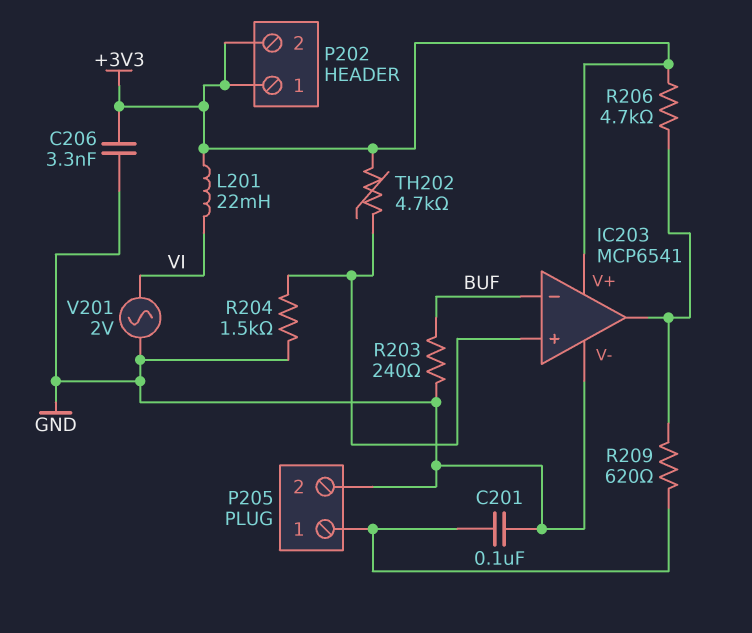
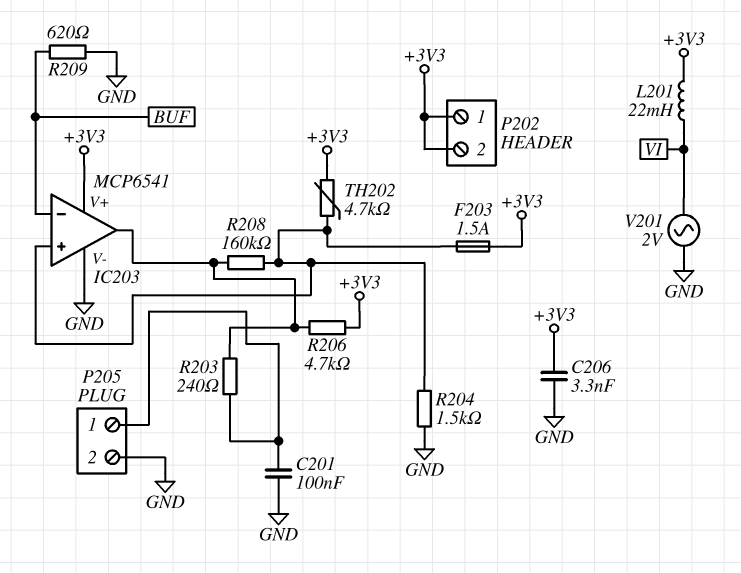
F203: none -> 1.5A (+3V3, IC203/in+)
R203: 240 (BUF, GND) -> 240 (IC203/out, P205/1)
R208: none -> 160k (IC203/in+, IC203/out)
R209: 620 (IC203/out, P205/1) -> 620 (BUF, GND)

